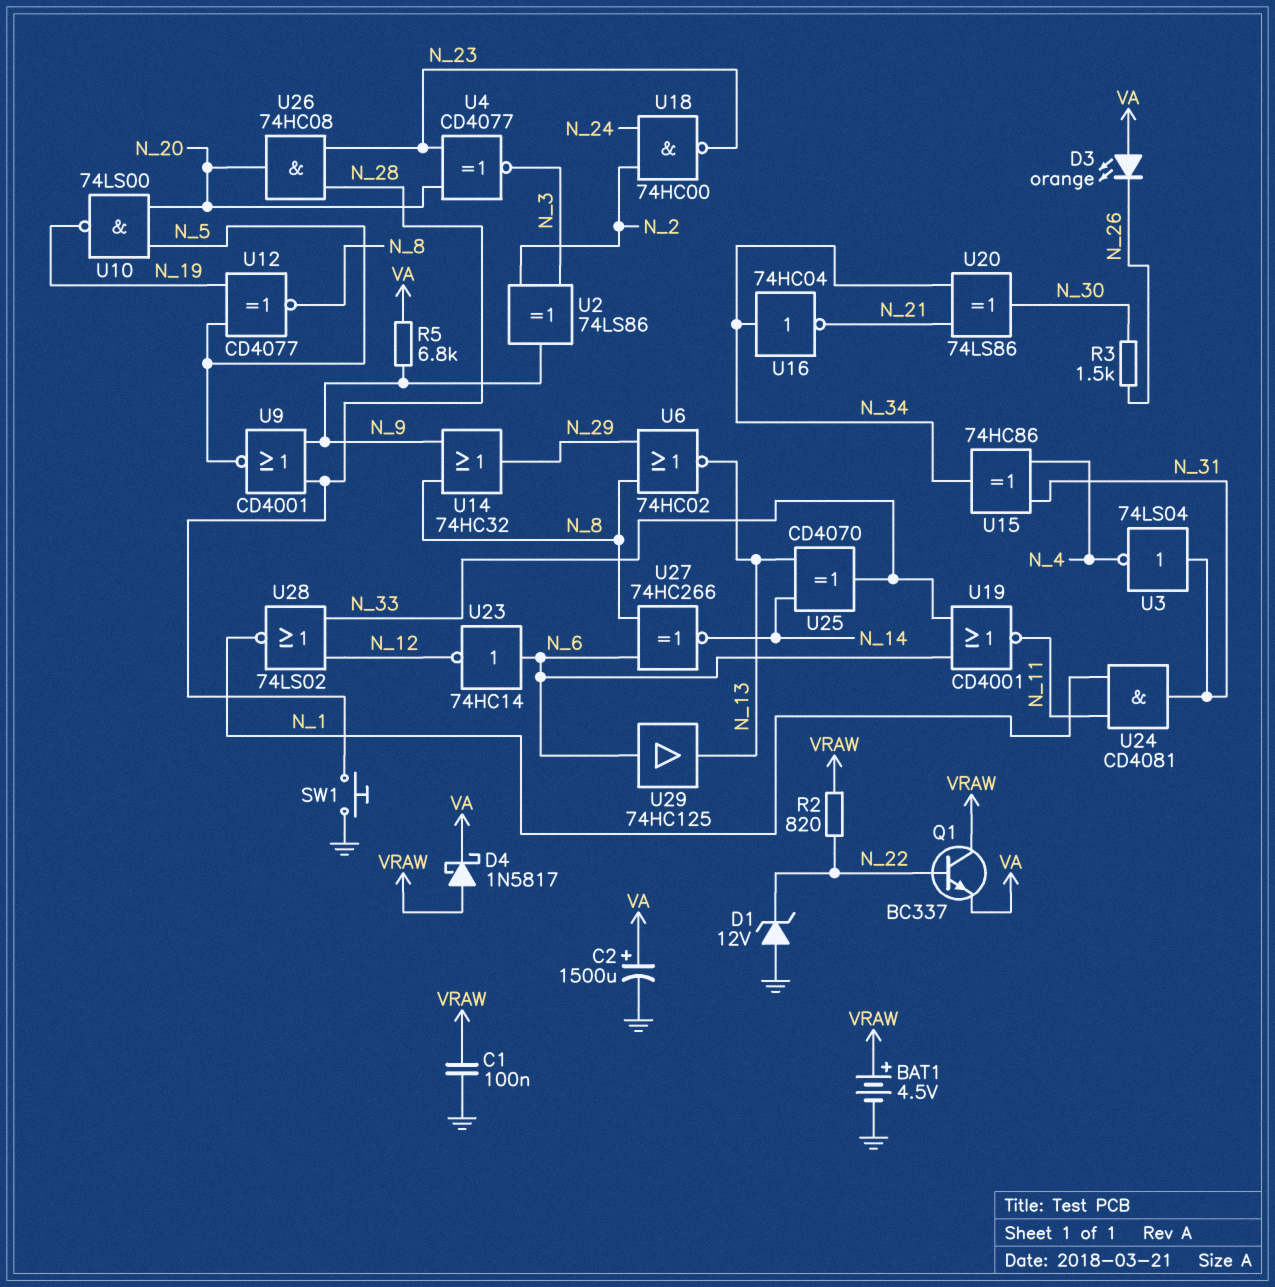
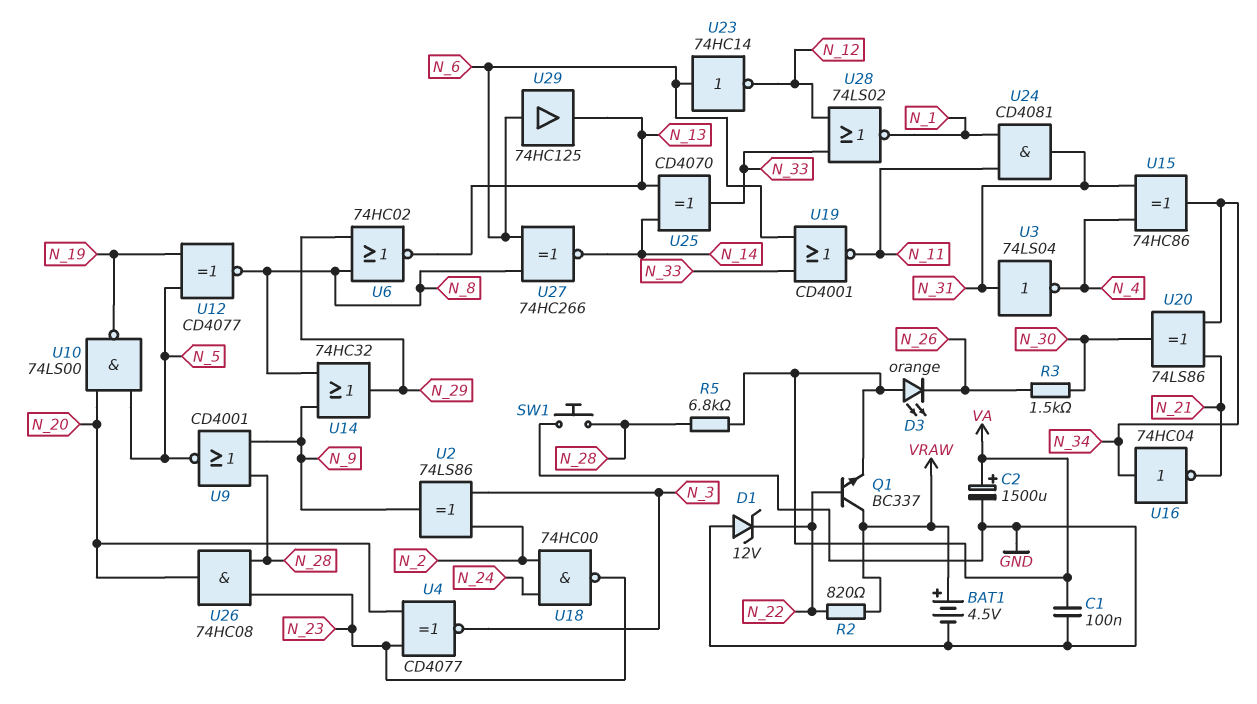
C1: 100nF (GND, VRAW) -> 100nF (GND, VA)
D4: schottky 1N5817 (A VRAW, K VA) -> none
R5: 6.8k (N_9, VA) -> 6.8k (N_28, VA)

